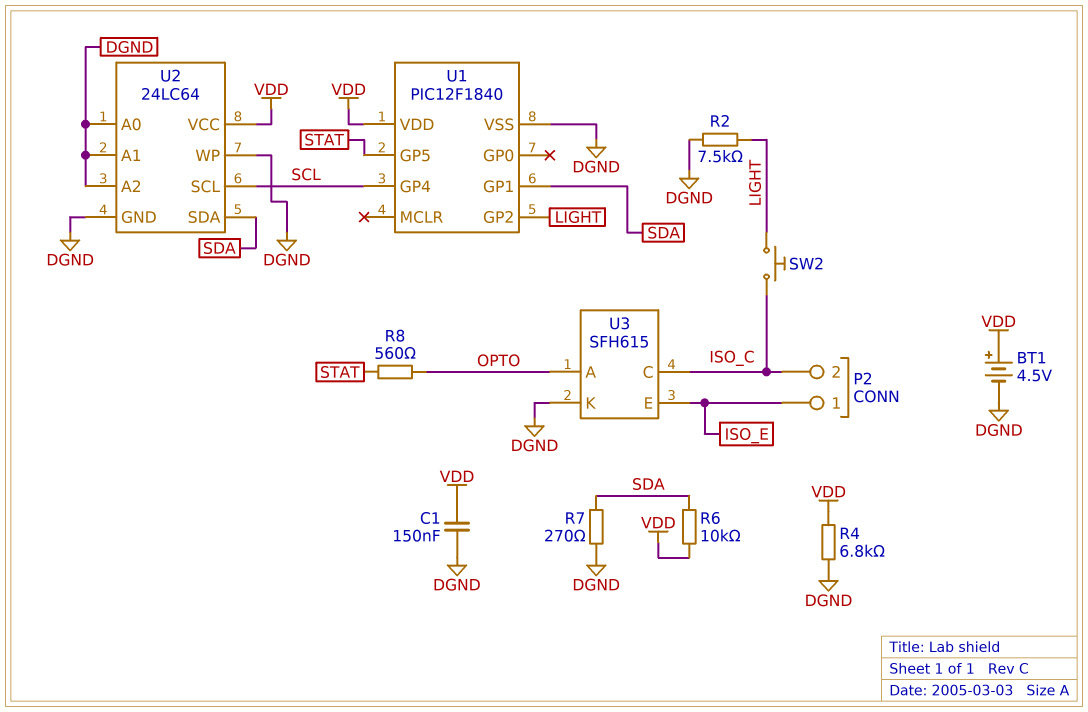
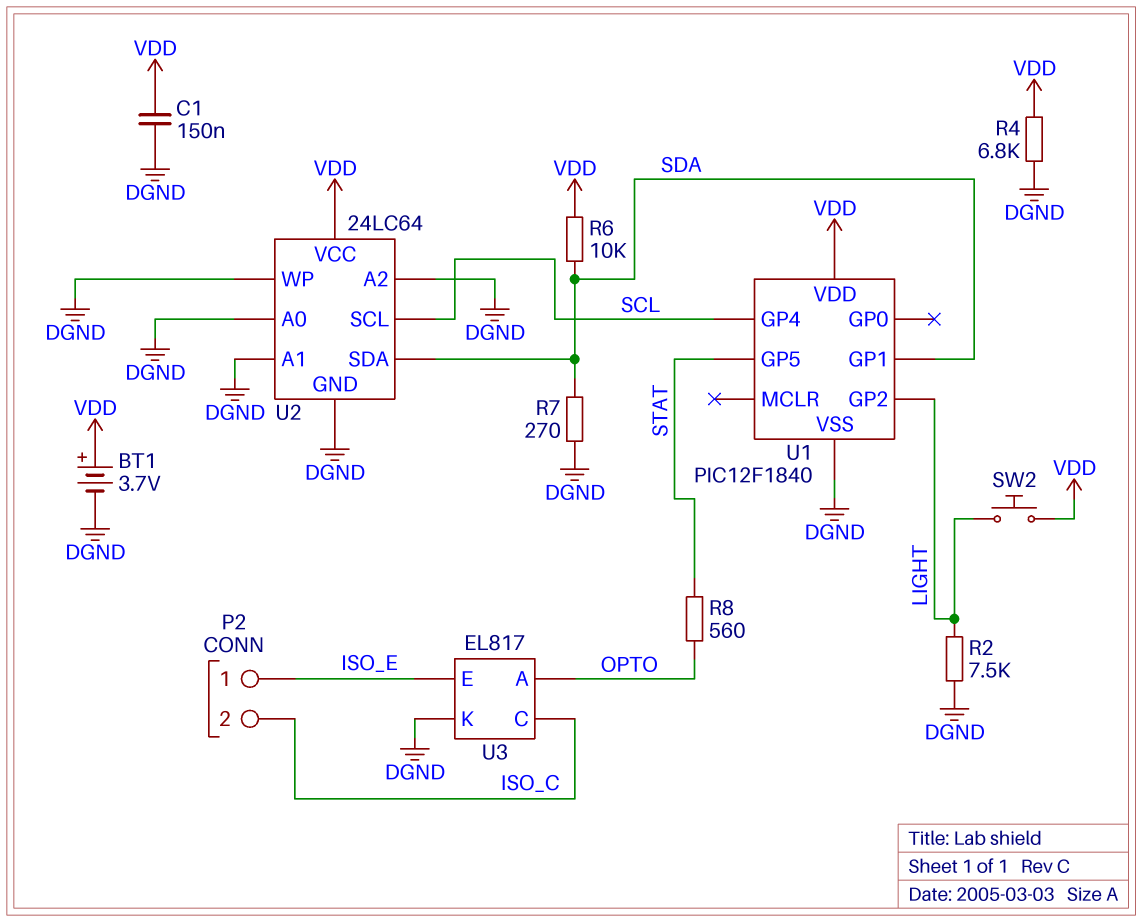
BT1: 4.5V (plus VDD, minus DGND) -> 3.7V (plus VDD, minus DGND)
SW2: button (ISO_C, LIGHT) -> button (LIGHT, VDD)
U3: SFH615 -> EL817

